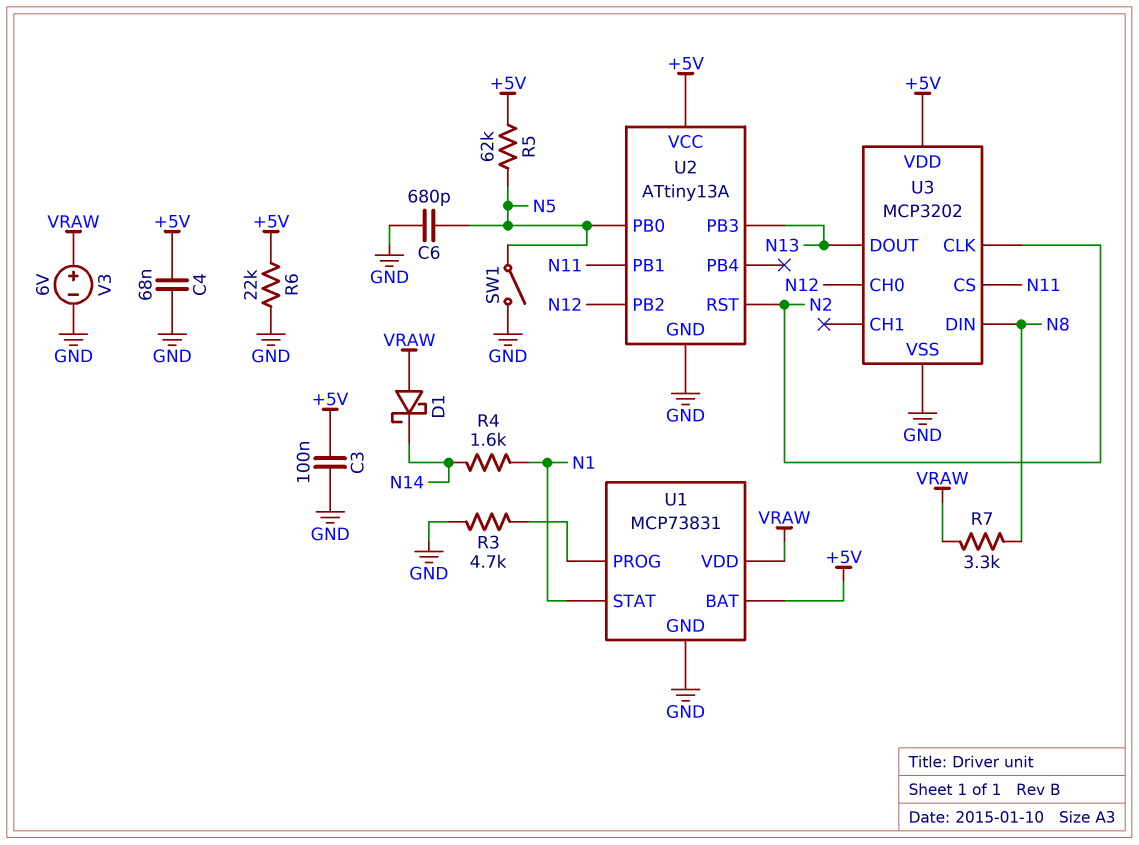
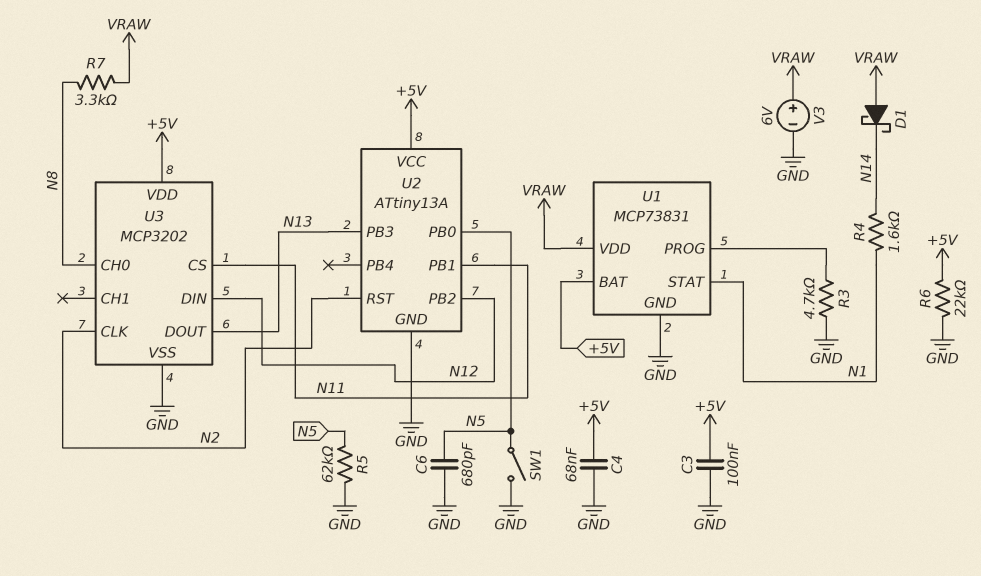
R5: 62k (+5V, N5) -> 62k (GND, N5)
U3 pin CH0: N12 -> N8
U3 pin DIN: N8 -> N12

